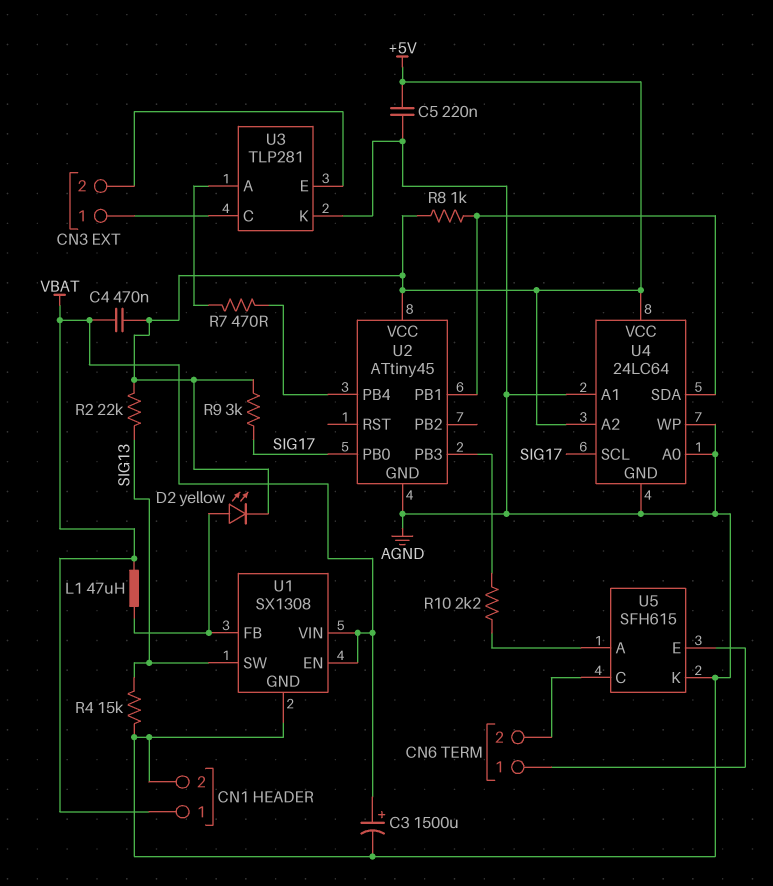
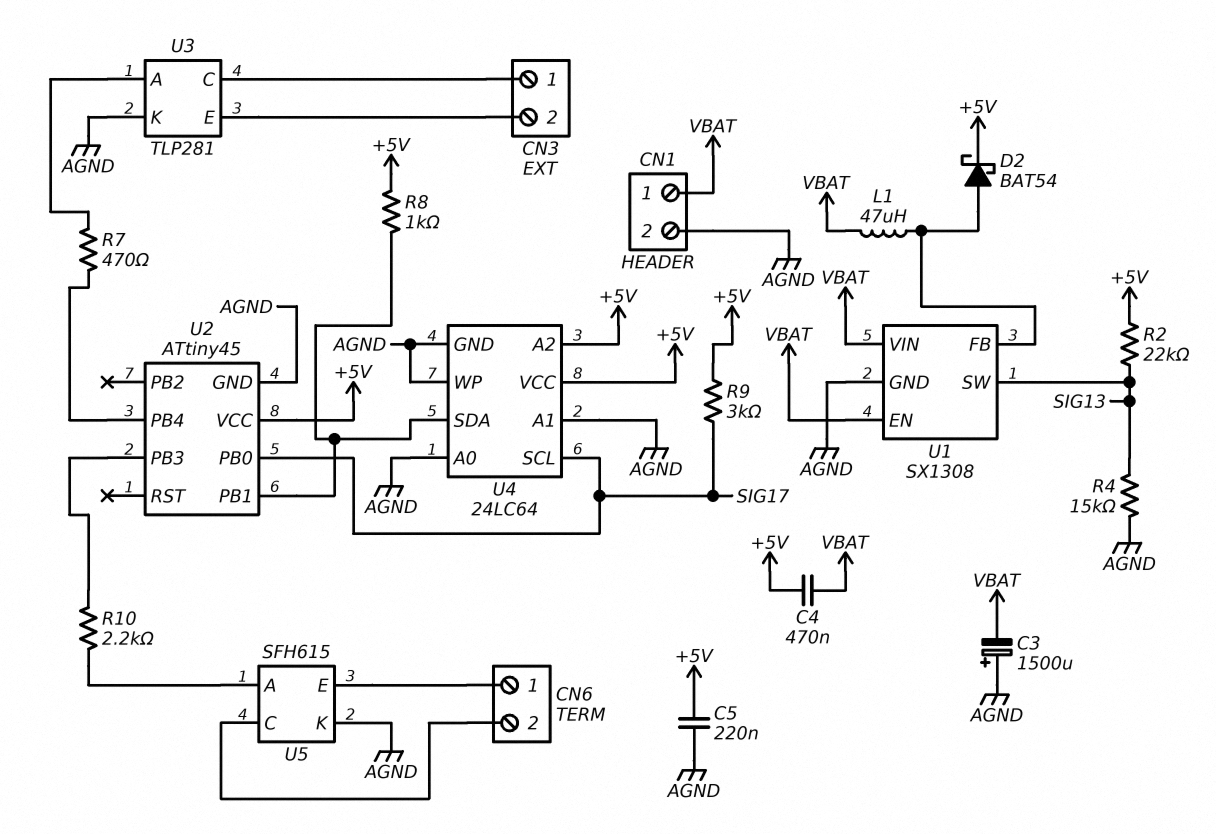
C3: 1500uF (plus VBAT, minus AGND) -> 1500uF (plus AGND, minus VBAT)
D2: LED yellow (A U1/FB, K +5V) -> schottky BAT54 (A U1/FB, K +5V)

